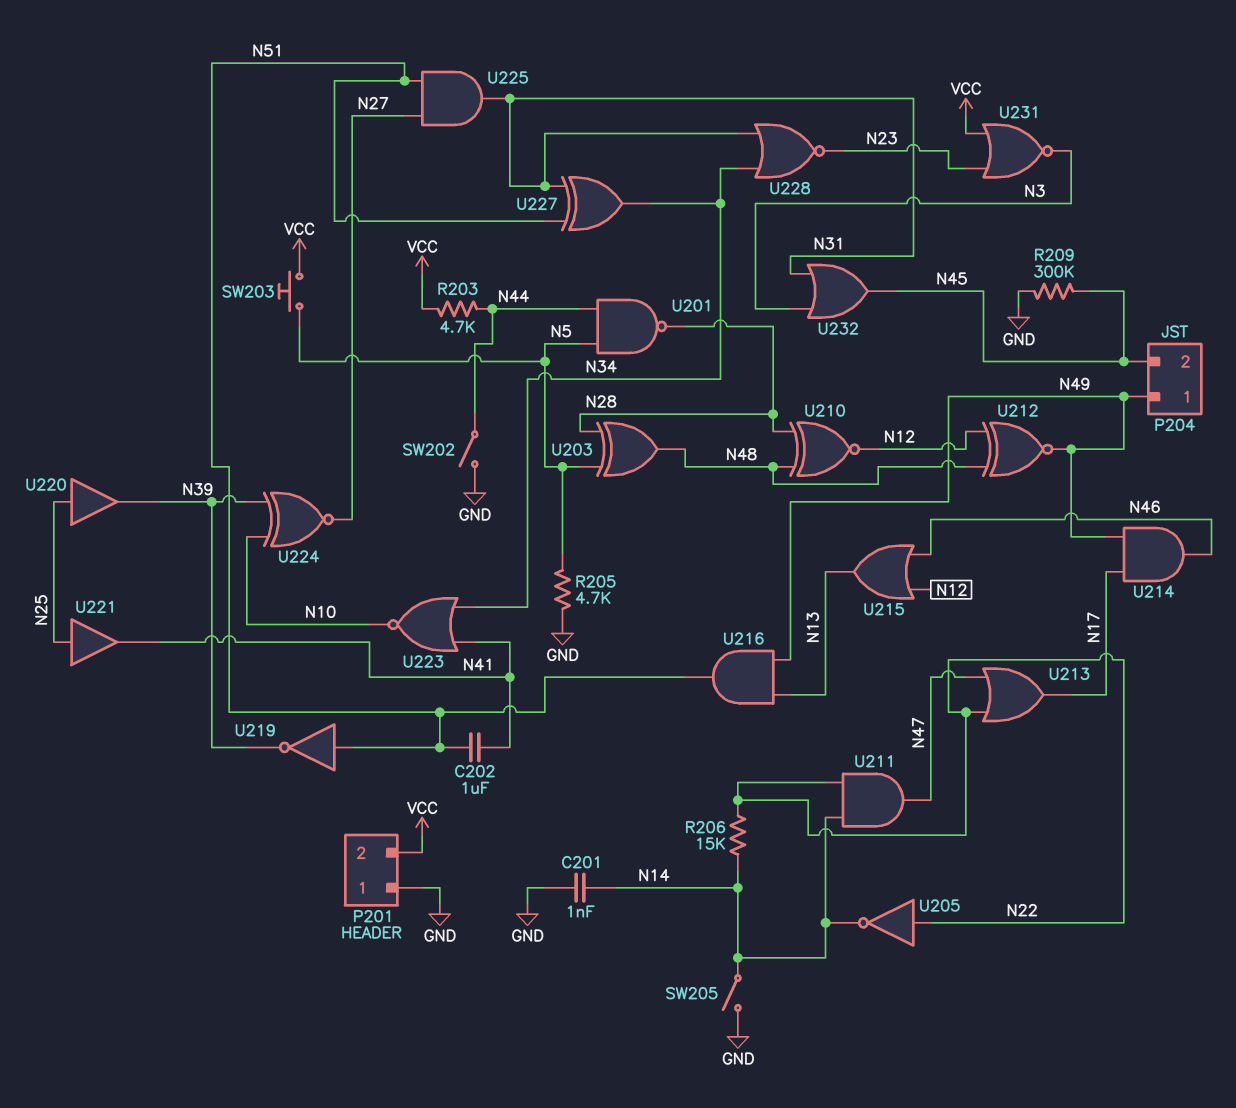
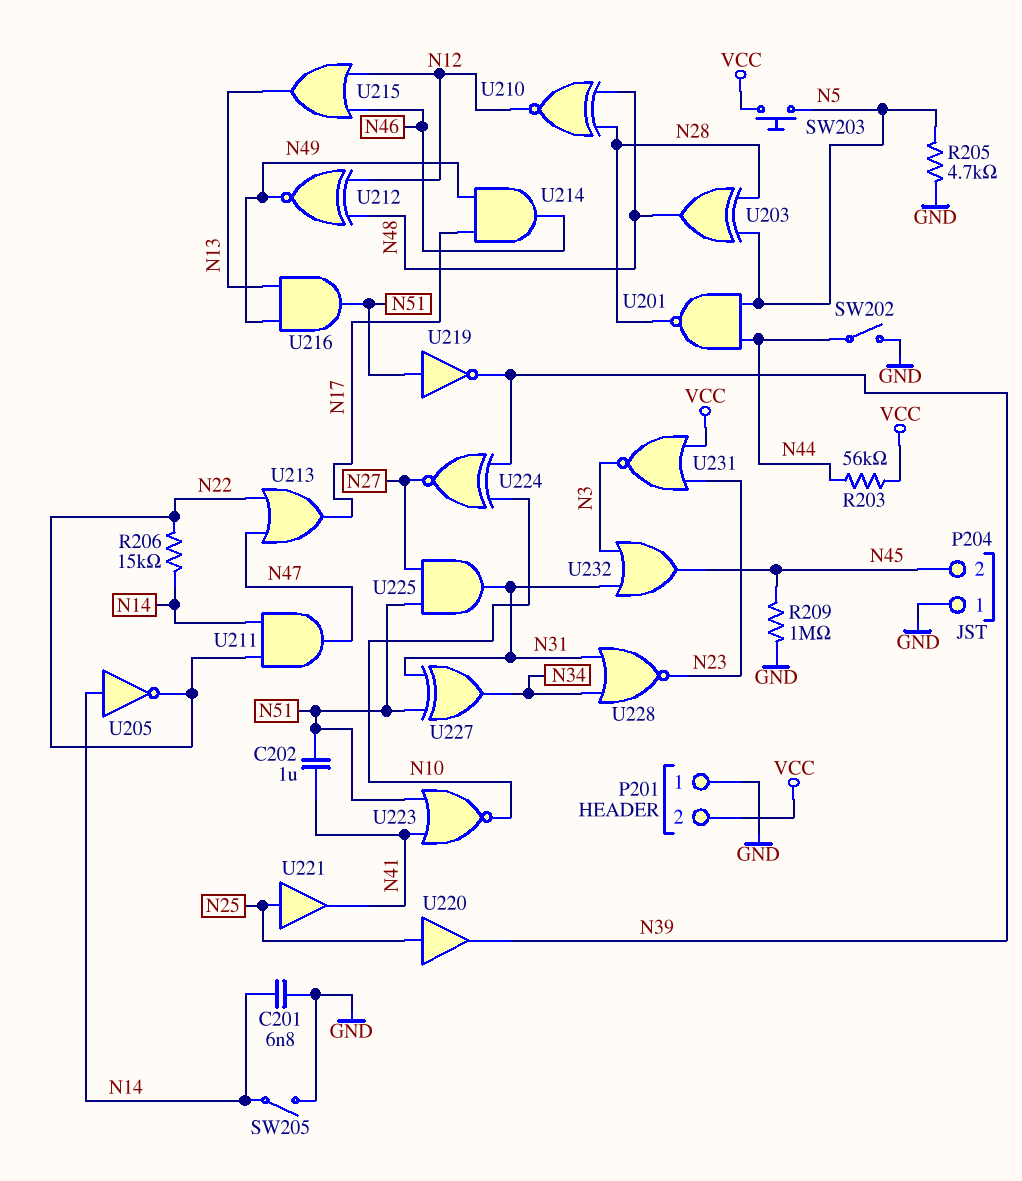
C201: 1nF (GND, N14) -> 6.8nF (GND, N14)
P204 pin 1: N49 -> GND
R203: 4.7k (N44, VCC) -> 56k (N44, VCC)
R209: 300k (GND, N45) -> 1M (GND, N45)
U205: NOT (in N22, out N14) -> NOT (in N14, out N22)
U223: NOR (in N34, in N41, out N10) -> NOR (in N41, in N51, out N10)

